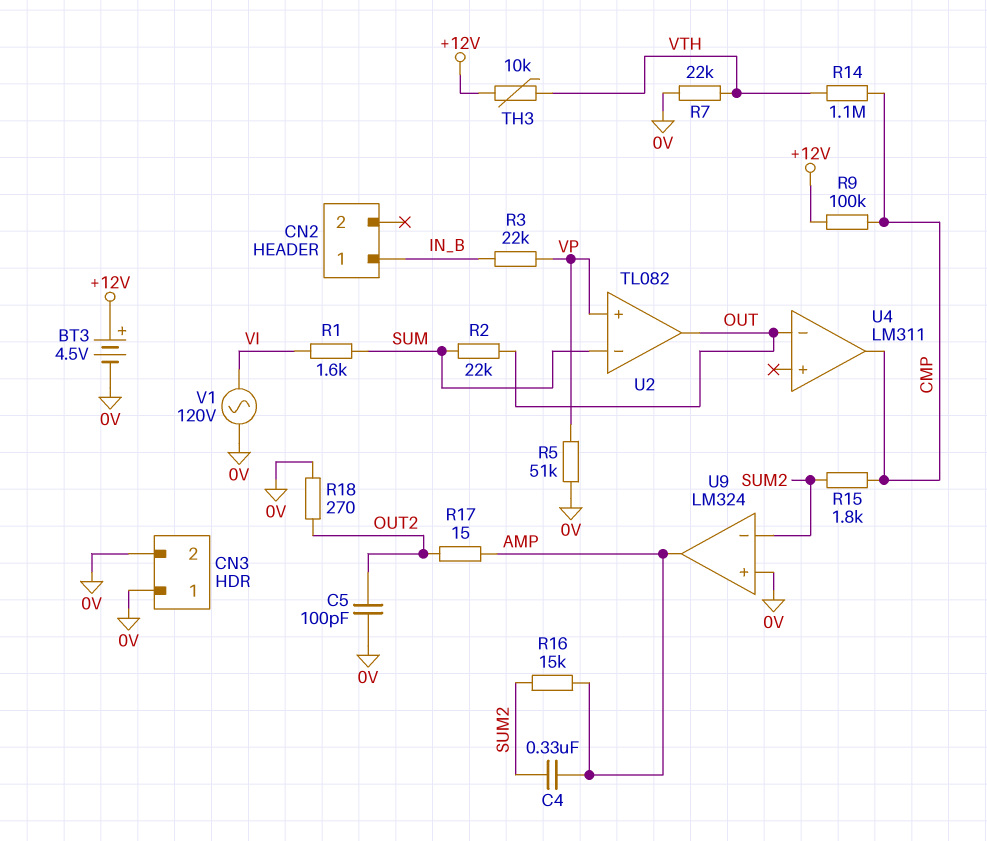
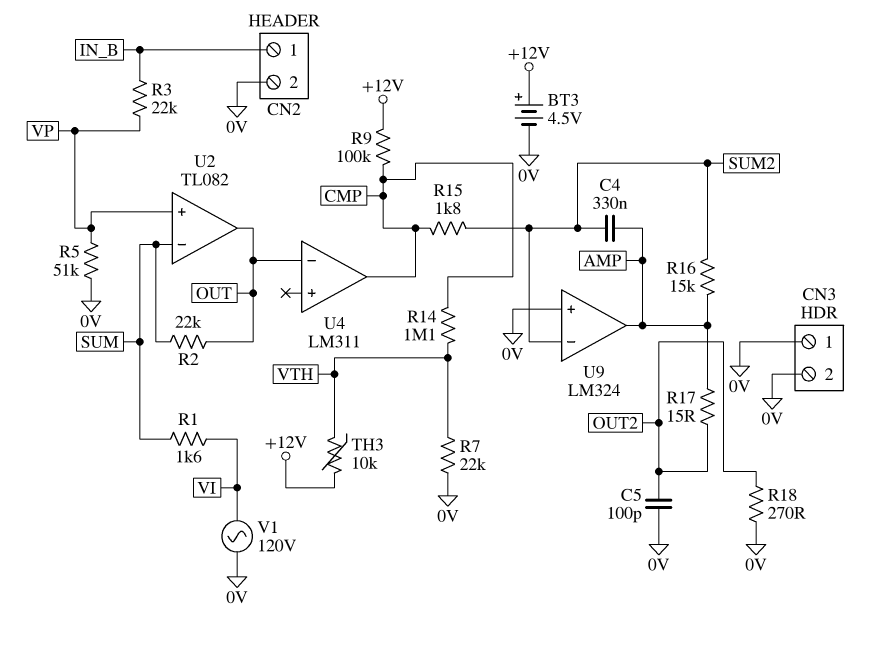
CN2 pin 2: none -> 0V

